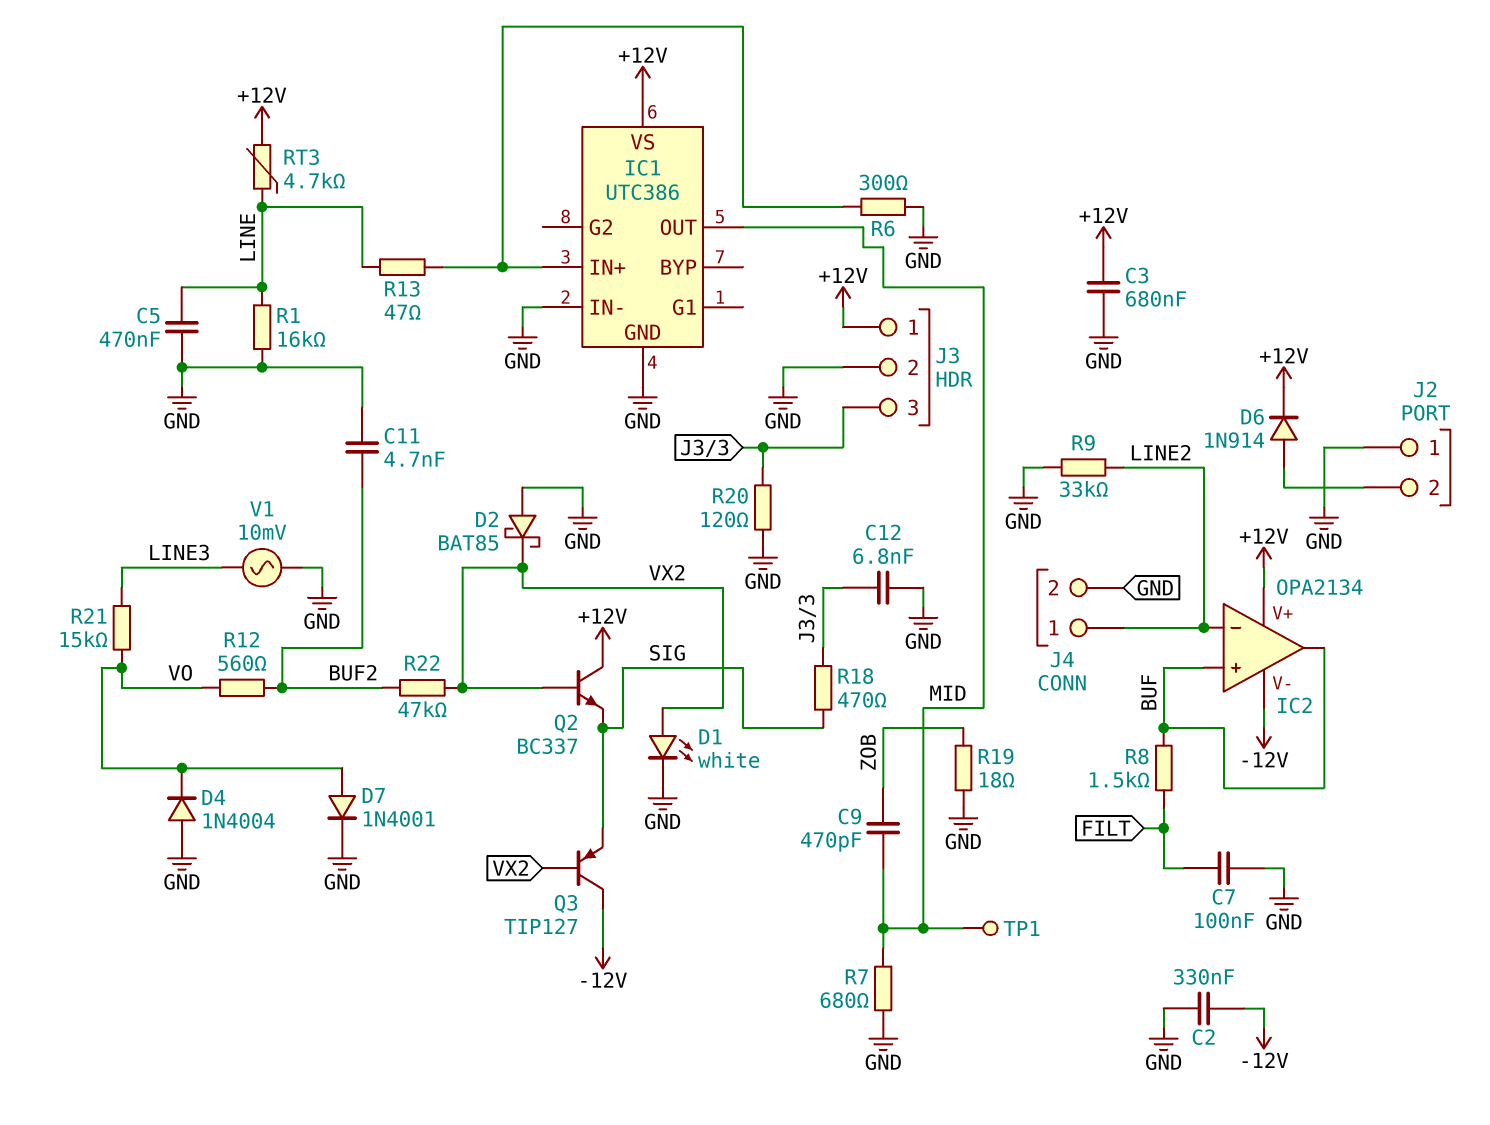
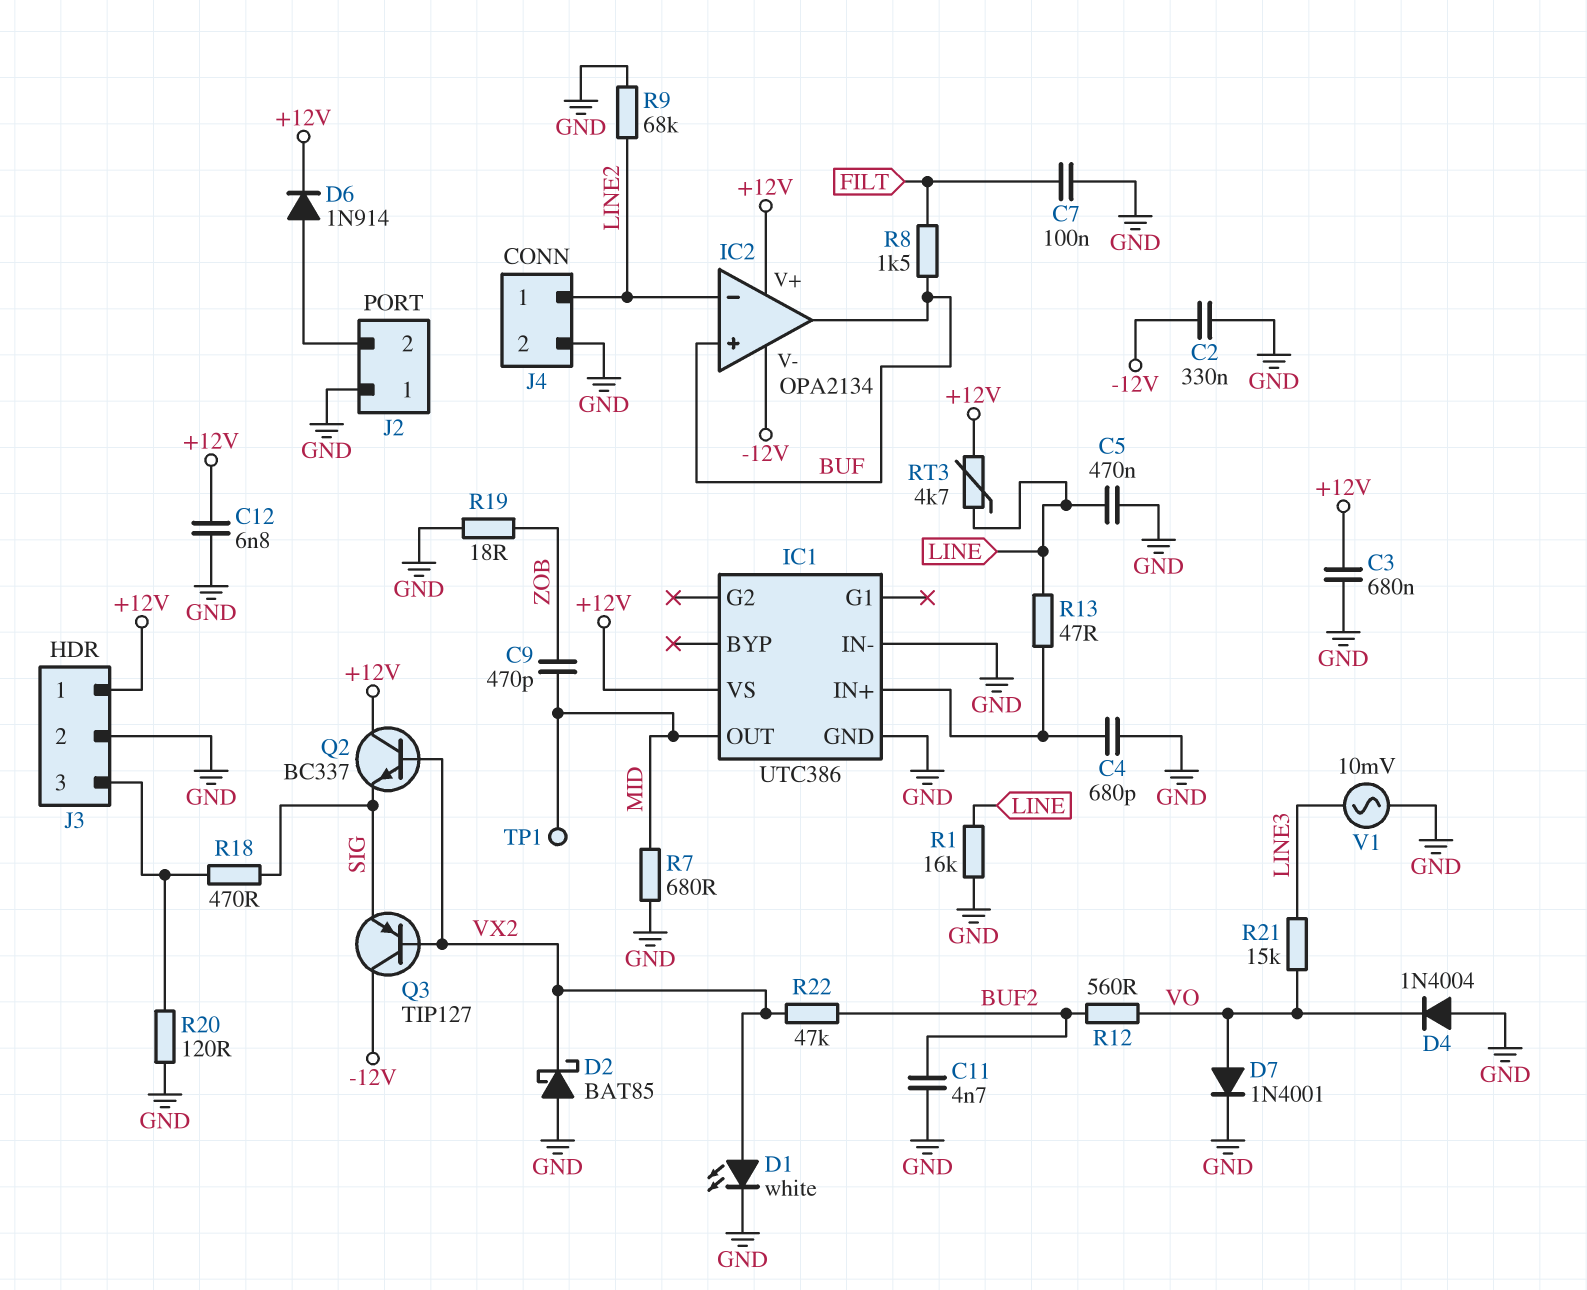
C4: none -> 680pF (GND, IC1/IN+)
C12: 6.8nF (GND, J3/3) -> 6.8nF (+12V, GND)
R6: 300 (GND, IC1/IN+) -> none
R9: 33k (GND, LINE2) -> 68k (GND, LINE2)

